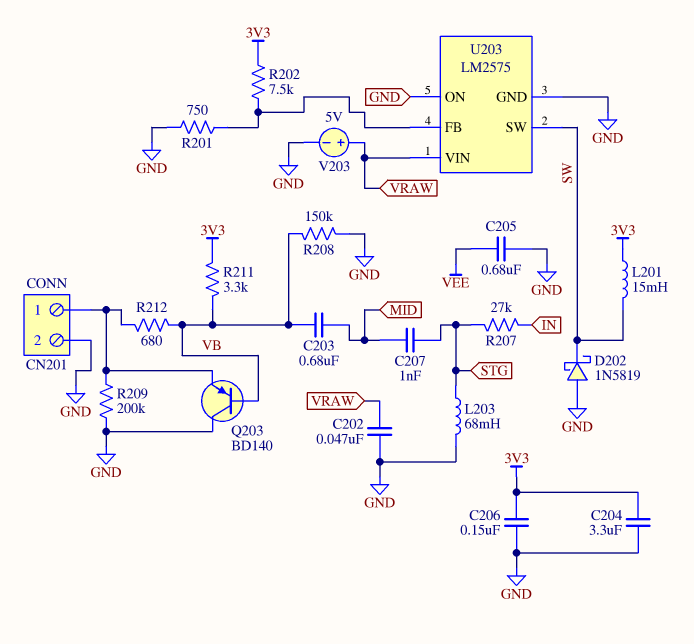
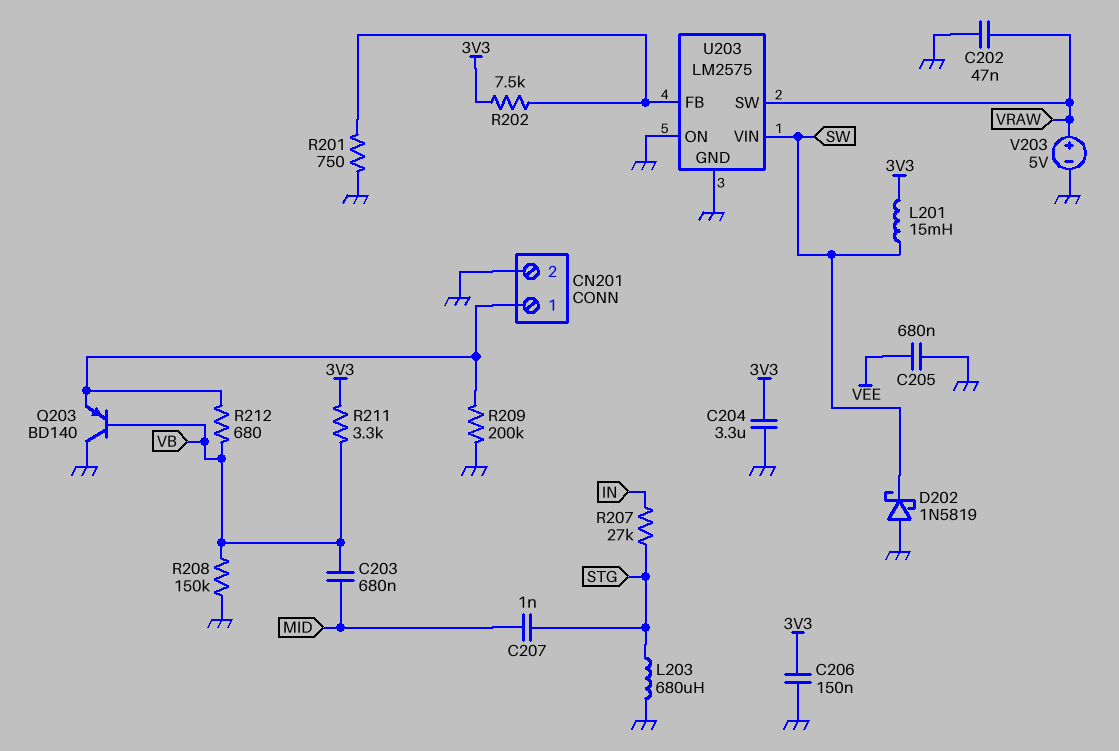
L203: 68mH (GND, STG) -> 680uH (GND, STG)
U203 pin SW: SW -> VRAW
U203 pin VIN: VRAW -> SW

